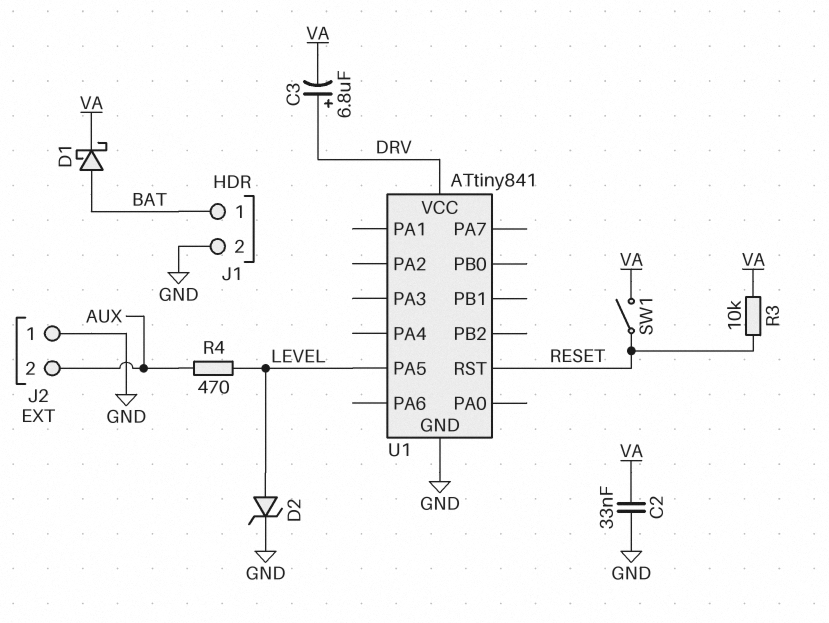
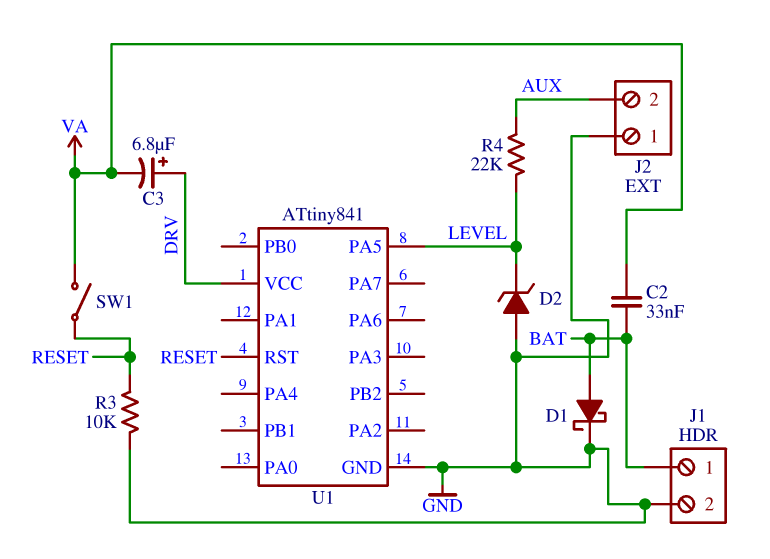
C2: 33nF (GND, VA) -> 33nF (BAT, VA)
D1: schottky (A BAT, K VA) -> schottky (A BAT, K GND)
D2: zener (A LEVEL, K GND) -> zener (A GND, K LEVEL)
R3: 10k (RESET, VA) -> 10k (GND, RESET)
R4: 470 (AUX, LEVEL) -> 22k (AUX, LEVEL)

